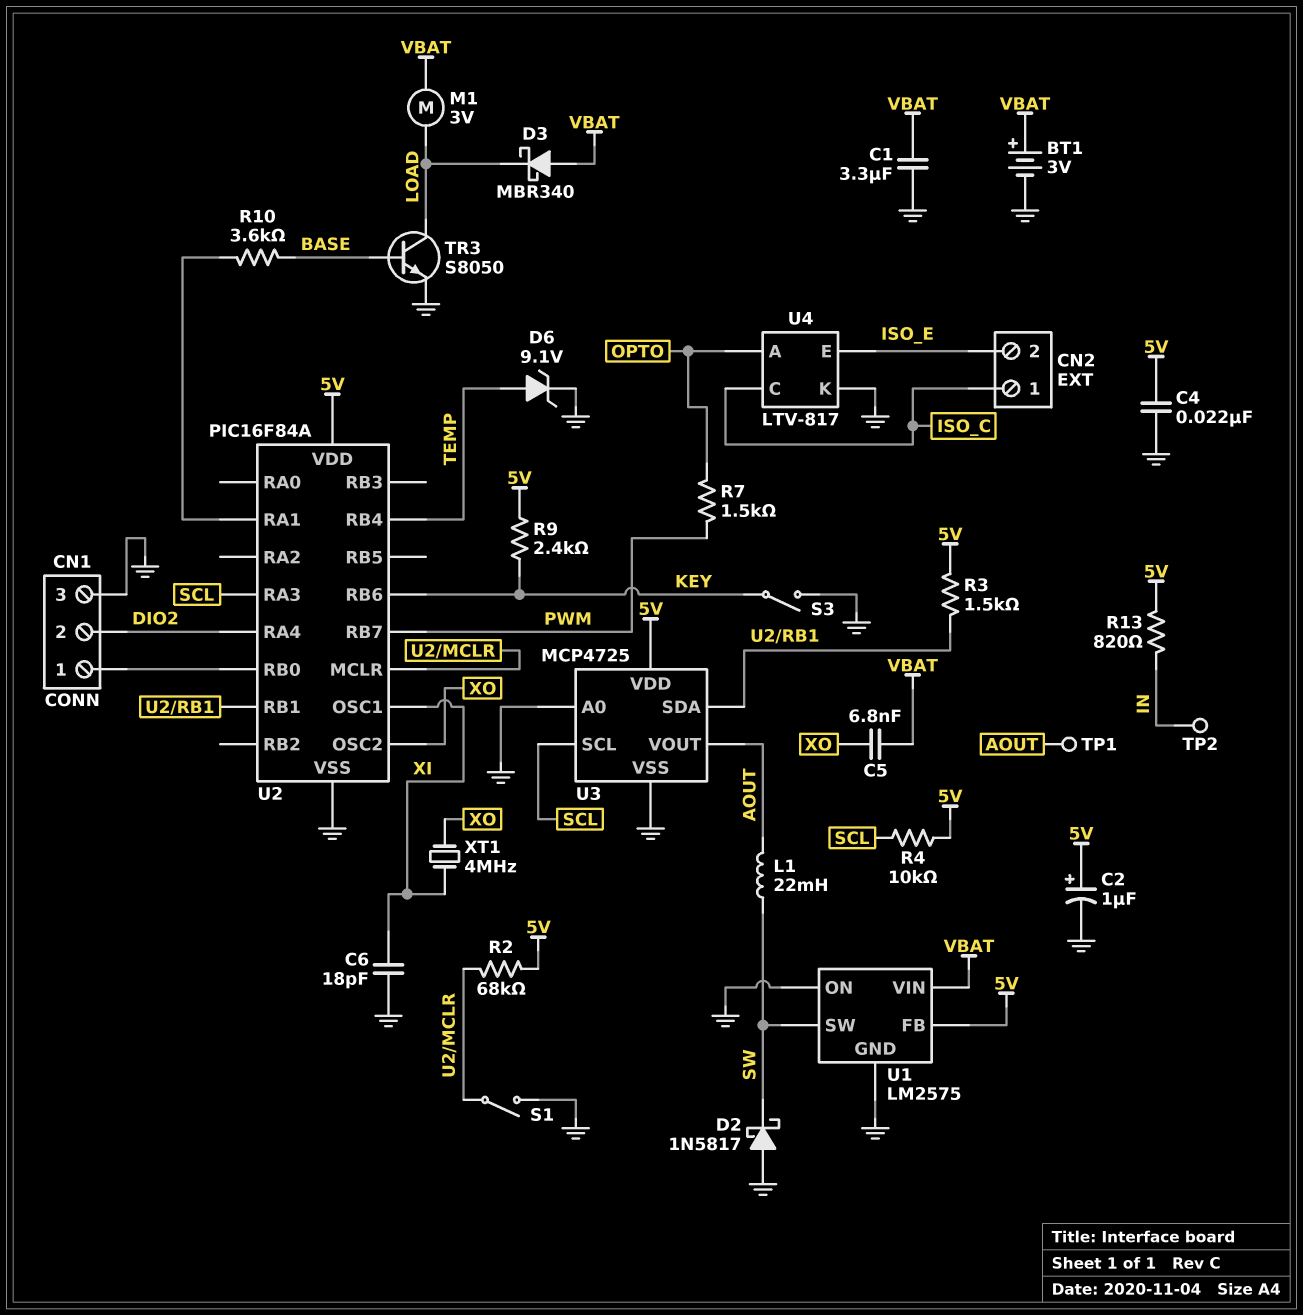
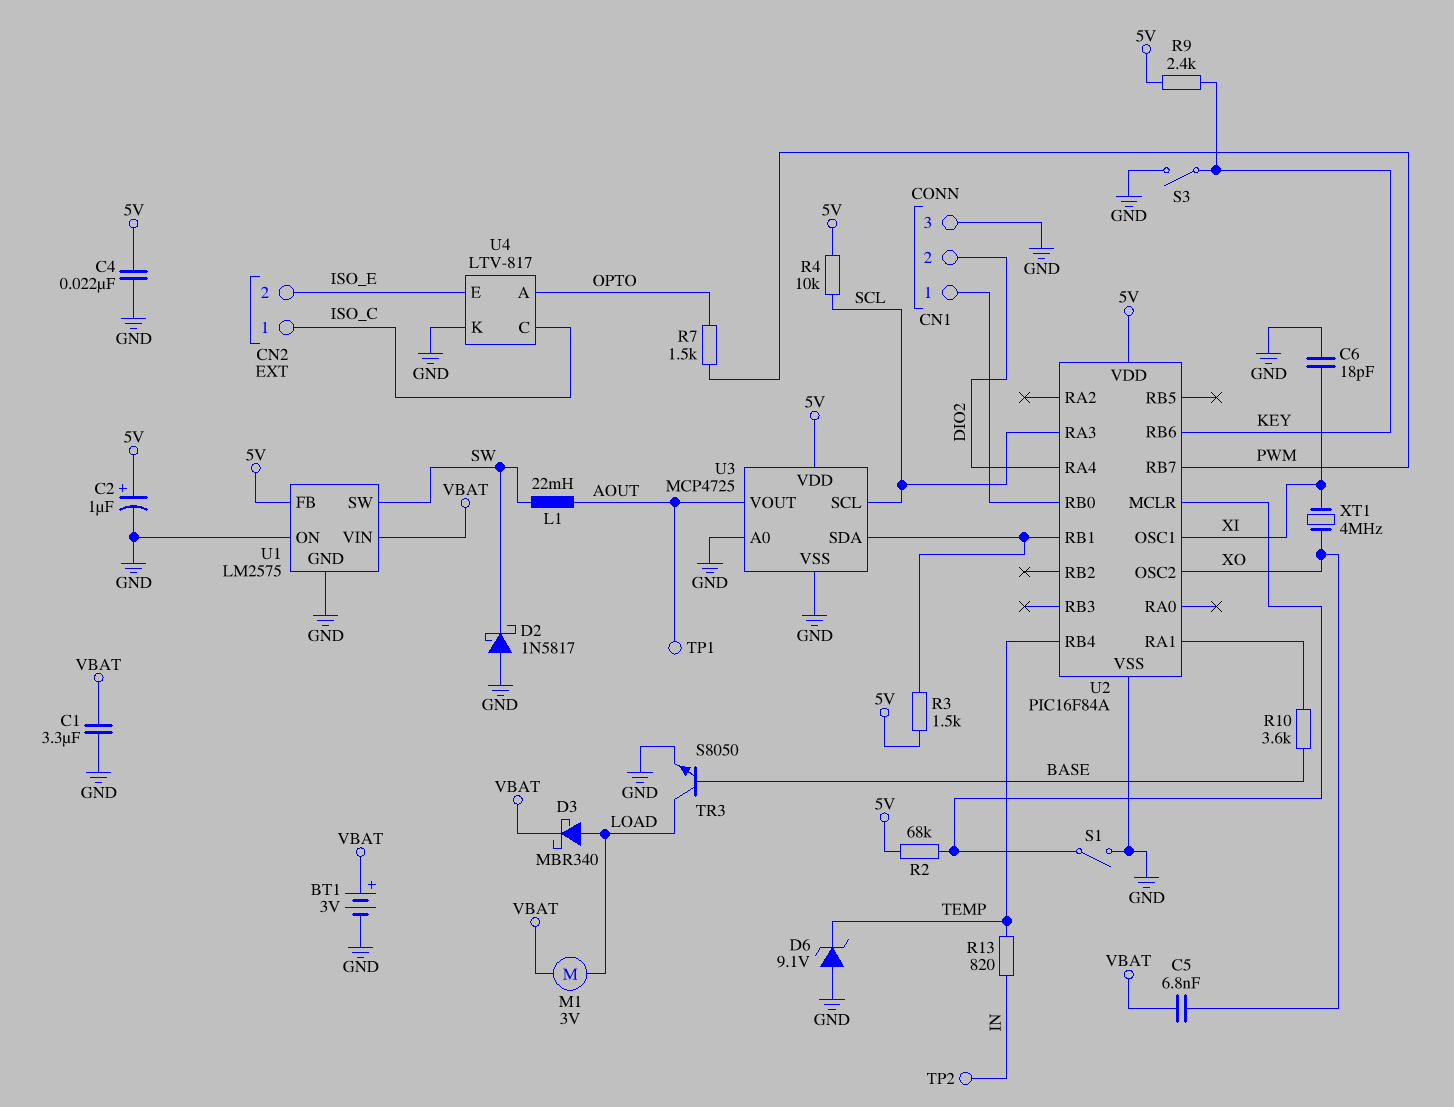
D3: schottky MBR340 (A VBAT, K LOAD) -> schottky MBR340 (A LOAD, K VBAT)
D6: zener 9.1V (A TEMP, K GND) -> zener 9.1V (A GND, K TEMP)
R13: 820 (5V, IN) -> 820 (IN, TEMP)

